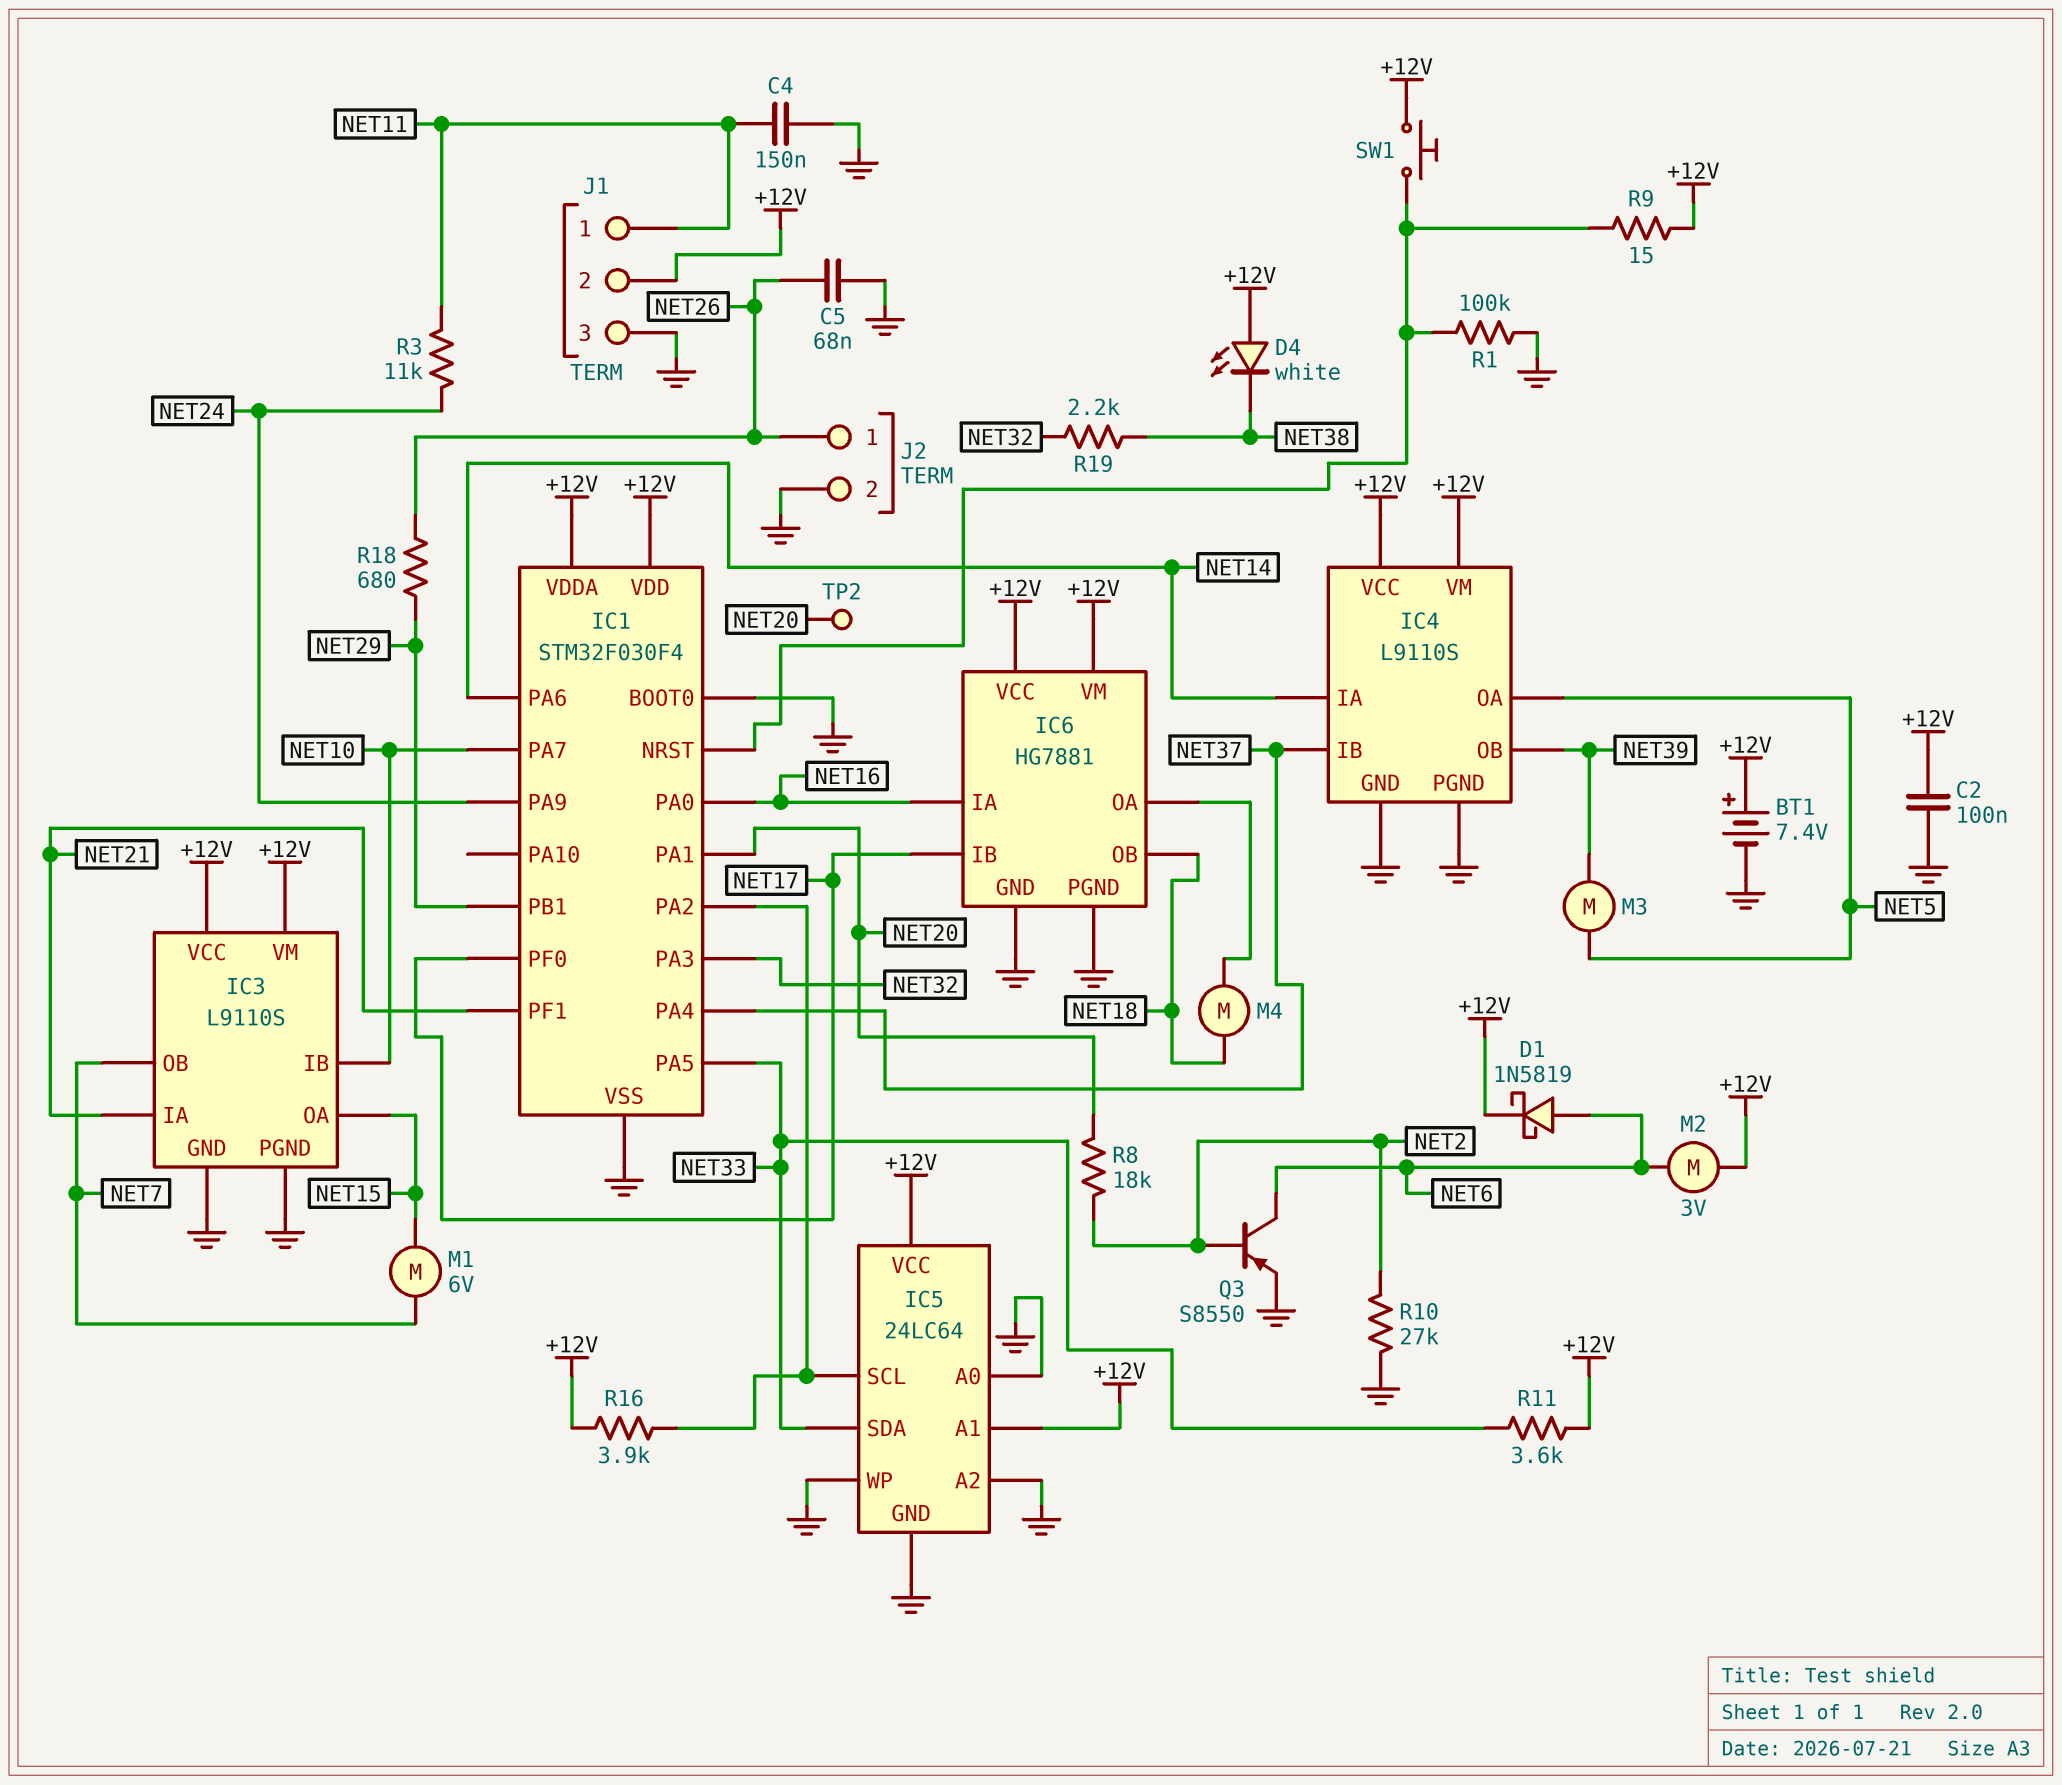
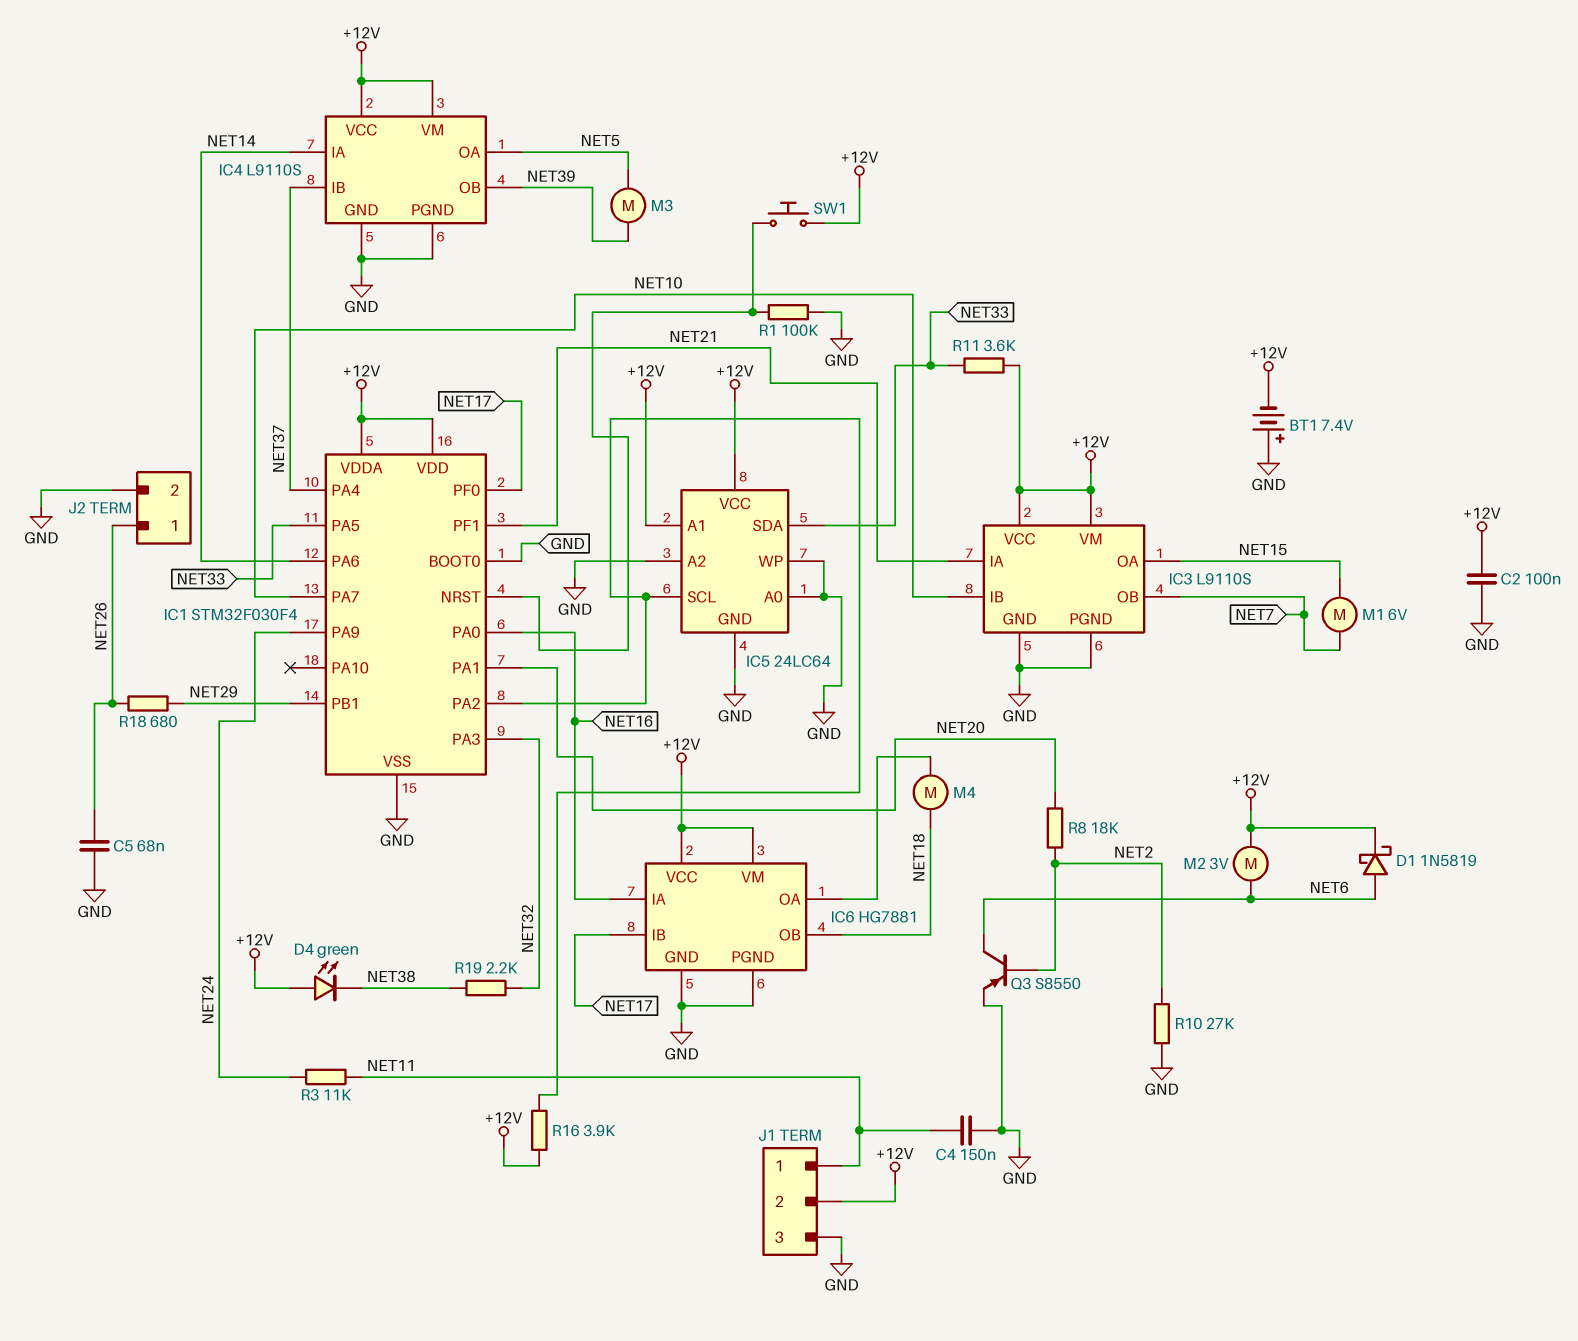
BT1: 7.4V (plus +12V, minus GND) -> 7.4V (plus GND, minus +12V)
D4: LED white (A +12V, K NET38) -> LED green (A +12V, K NET38)
R9: 15 (+12V, IC1/NRST) -> none
TP2: test point (NET20) -> none

